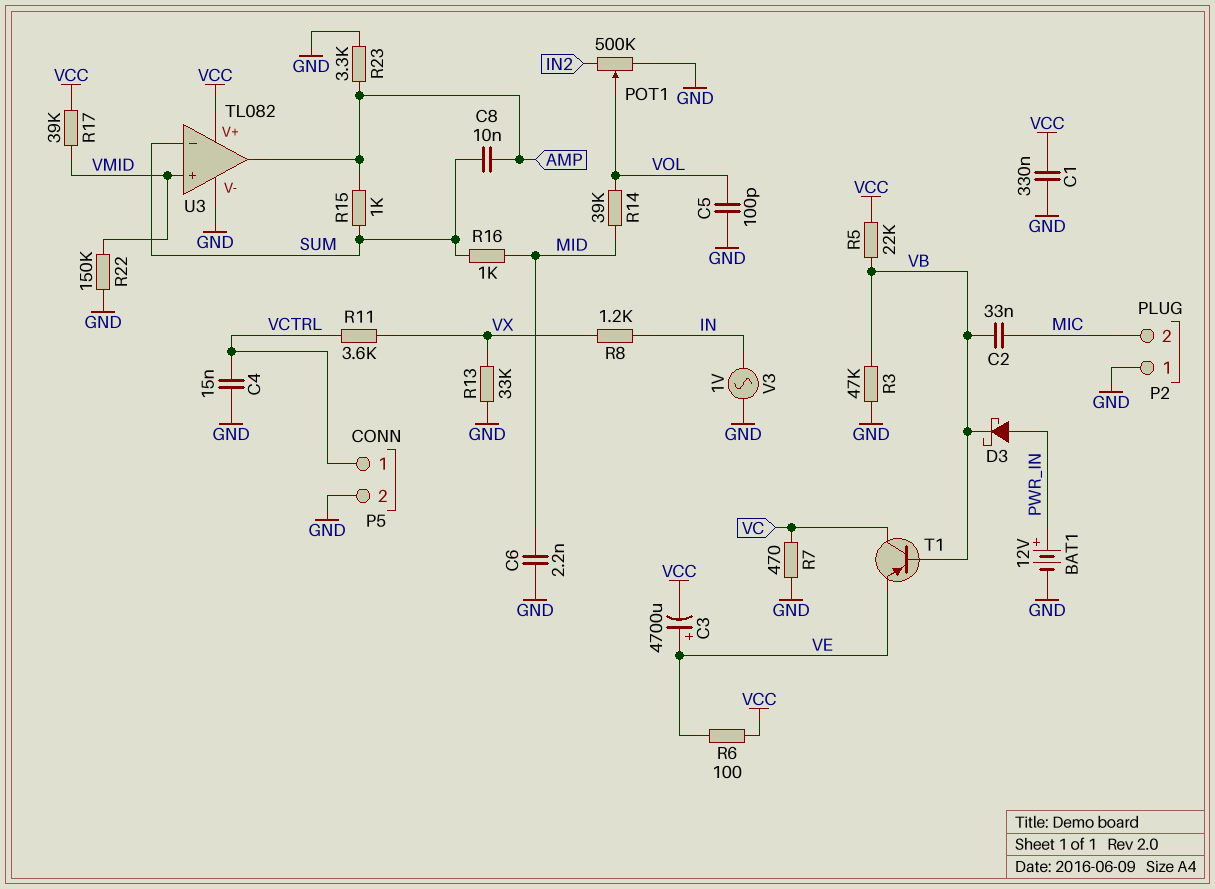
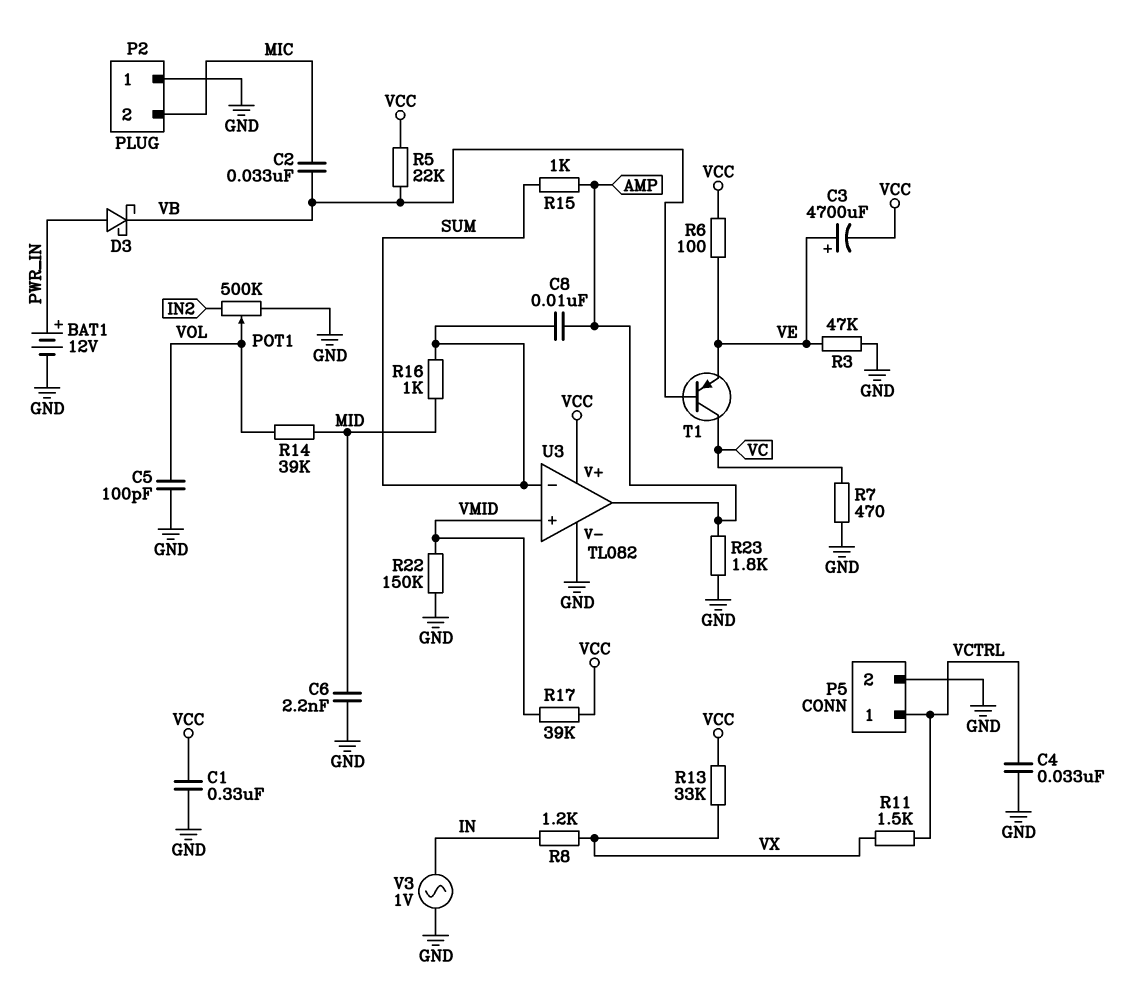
C4: 15nF (GND, VCTRL) -> 33nF (GND, VCTRL)
R3: 47k (GND, VB) -> 47k (GND, VE)
R11: 3.6k (VCTRL, VX) -> 1.5k (VCTRL, VX)
R13: 33k (GND, VX) -> 33k (VCC, VX)
R23: 3.3k (AMP, GND) -> 1.8k (AMP, GND)

